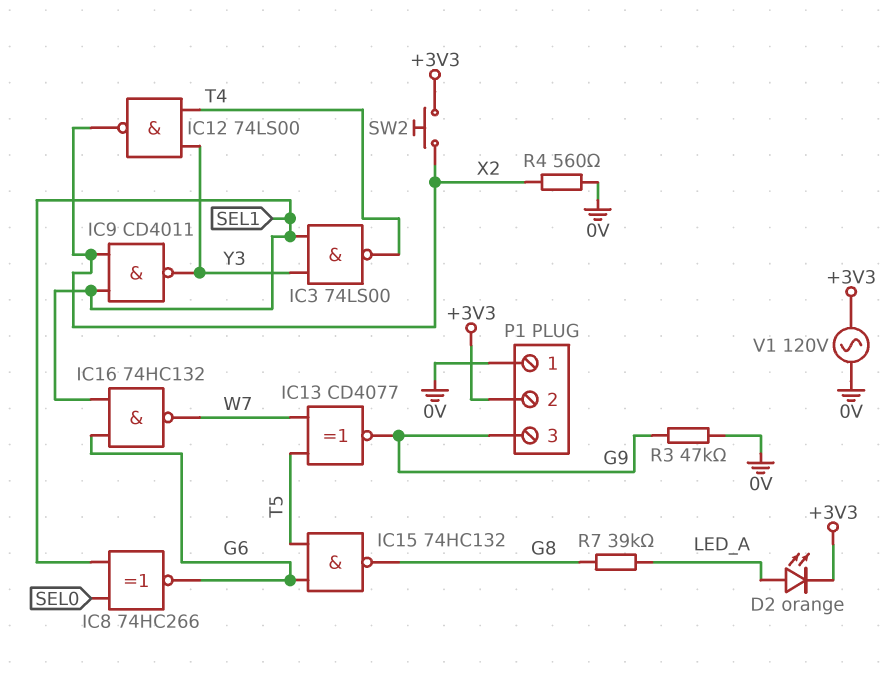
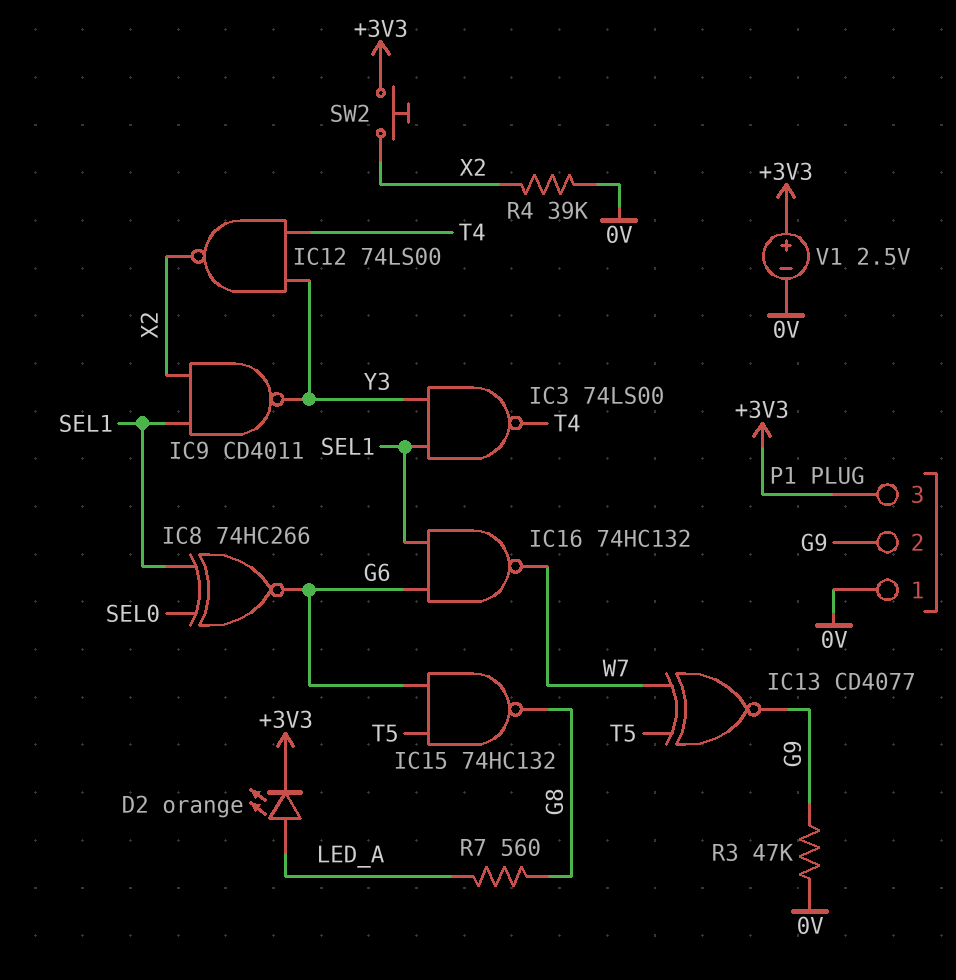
P1 pin 2: +3V3 -> G9
P1 pin 3: G9 -> +3V3
R4: 560 (0V, X2) -> 39k (0V, X2)
R7: 39k (G8, LED_A) -> 560 (G8, LED_A)
V1: AC 120V (+3V3, 0V) -> 2.5V (plus +3V3, minus 0V)

